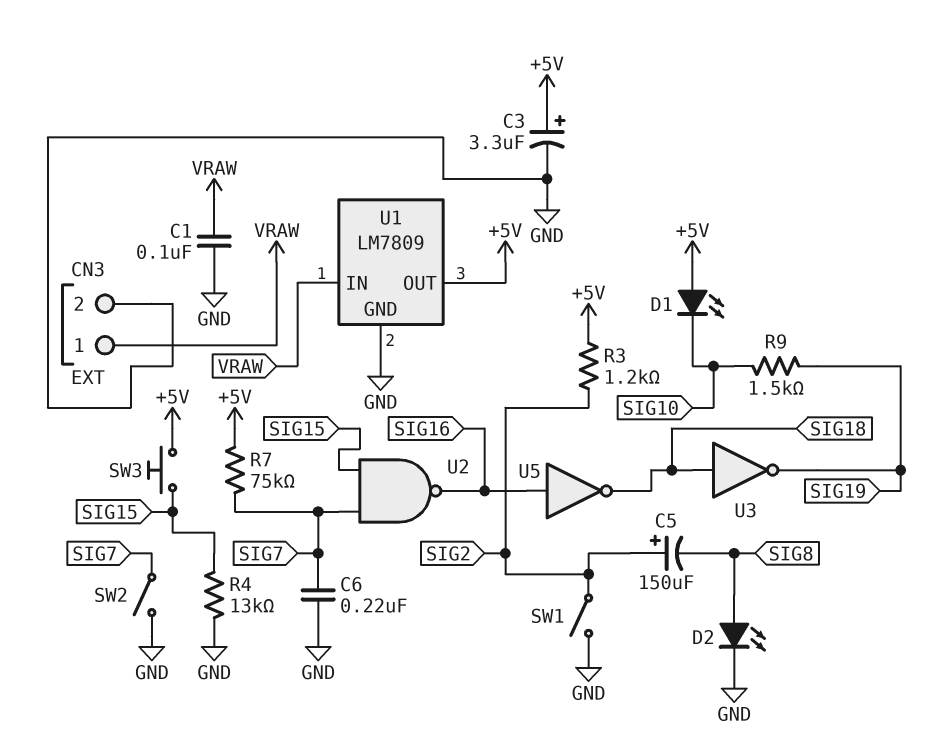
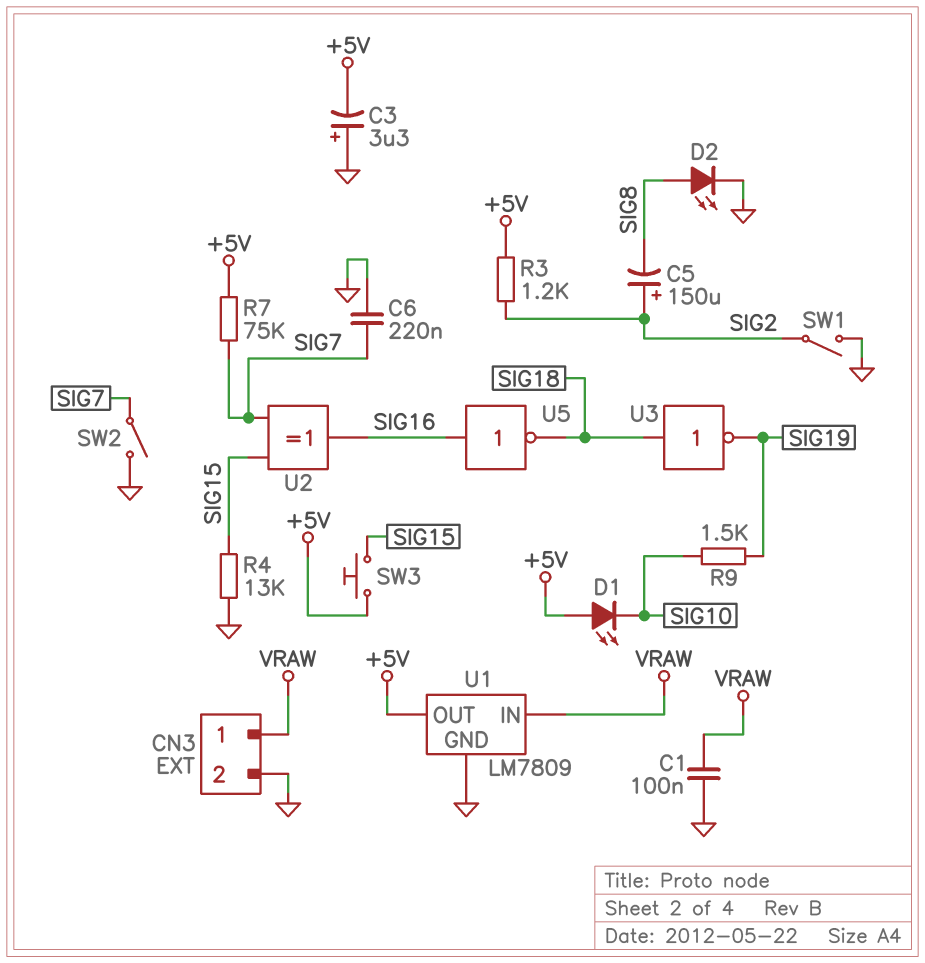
C3: 3.3uF (plus +5V, minus GND) -> 3.3uF (plus GND, minus +5V)
U2: NAND (in SIG7, in SIG15, out SIG16) -> XOR (in SIG7, in SIG15, out SIG16)

